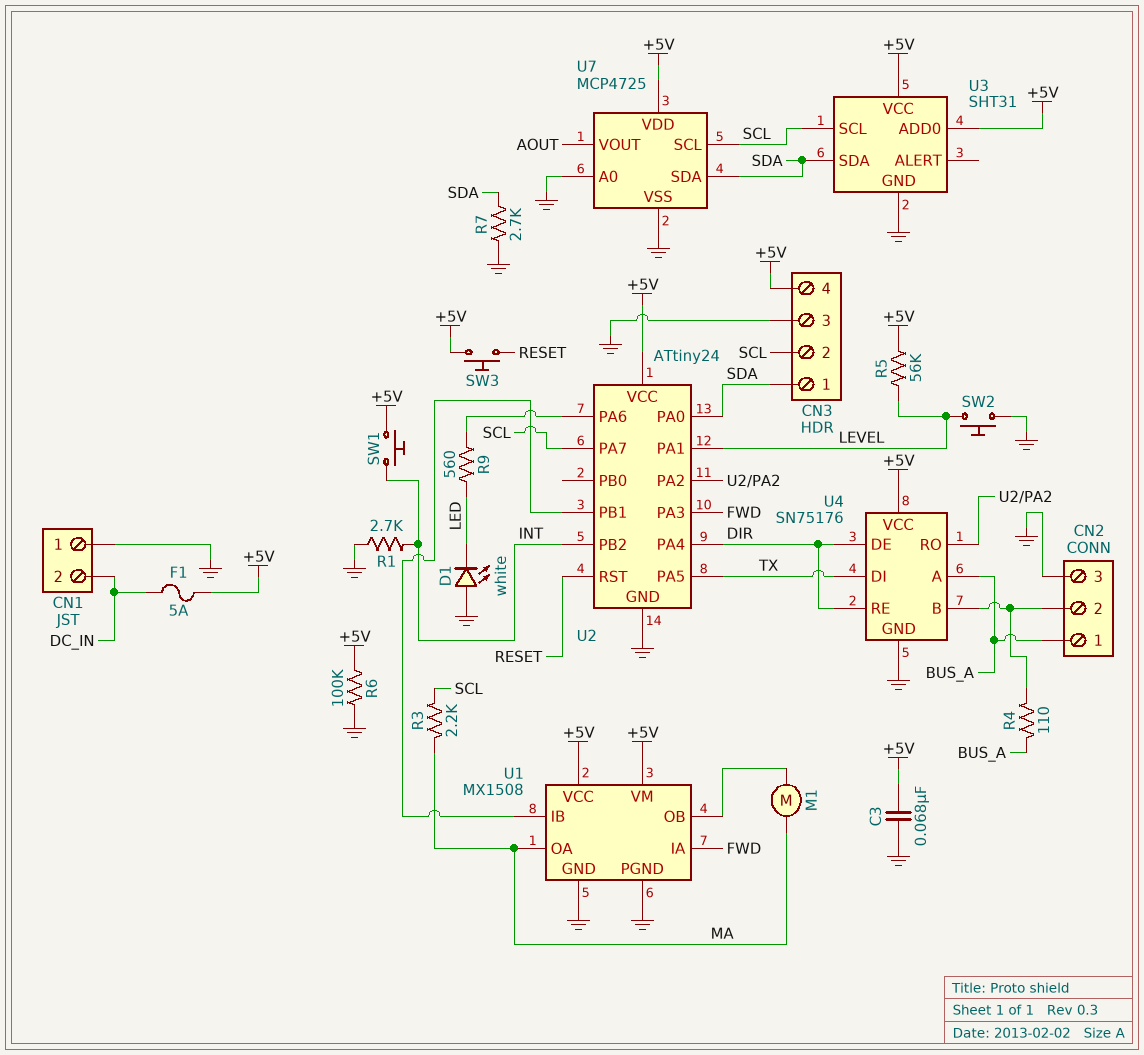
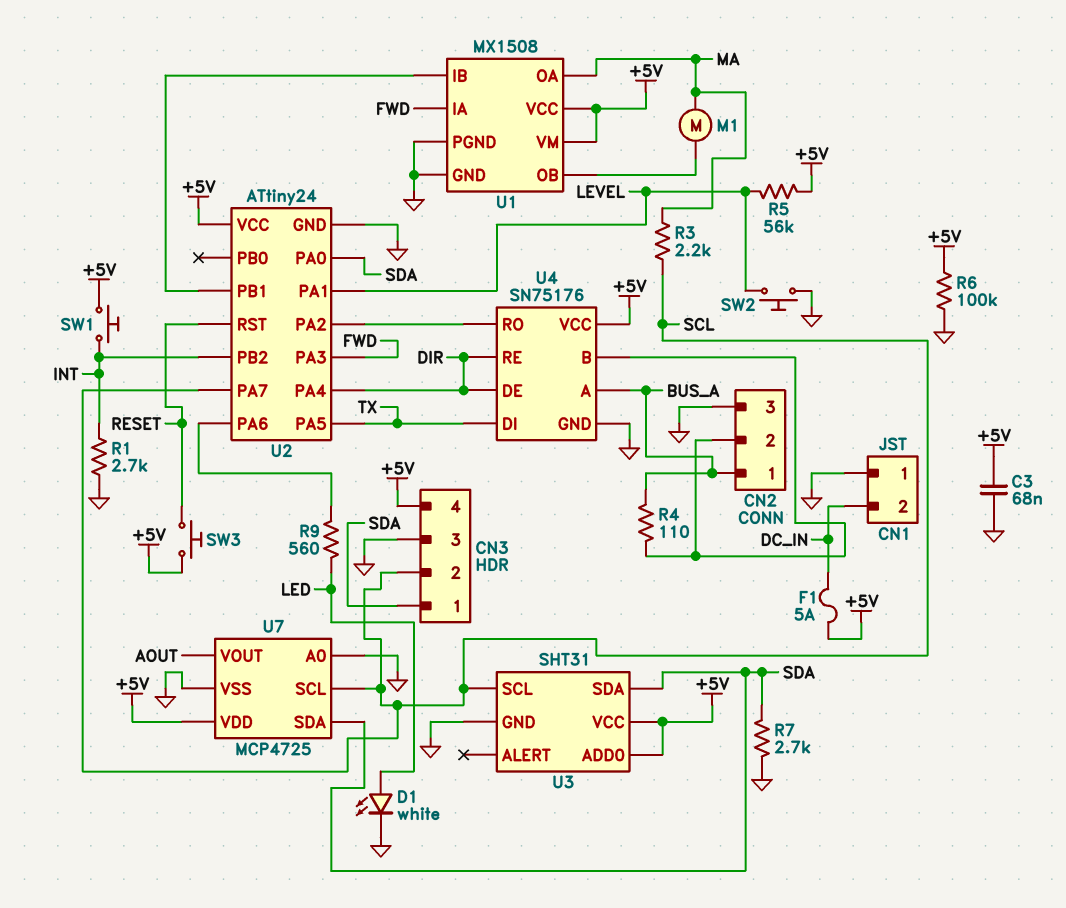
D1: LED white (A GND, K LED) -> LED white (A LED, K GND)

